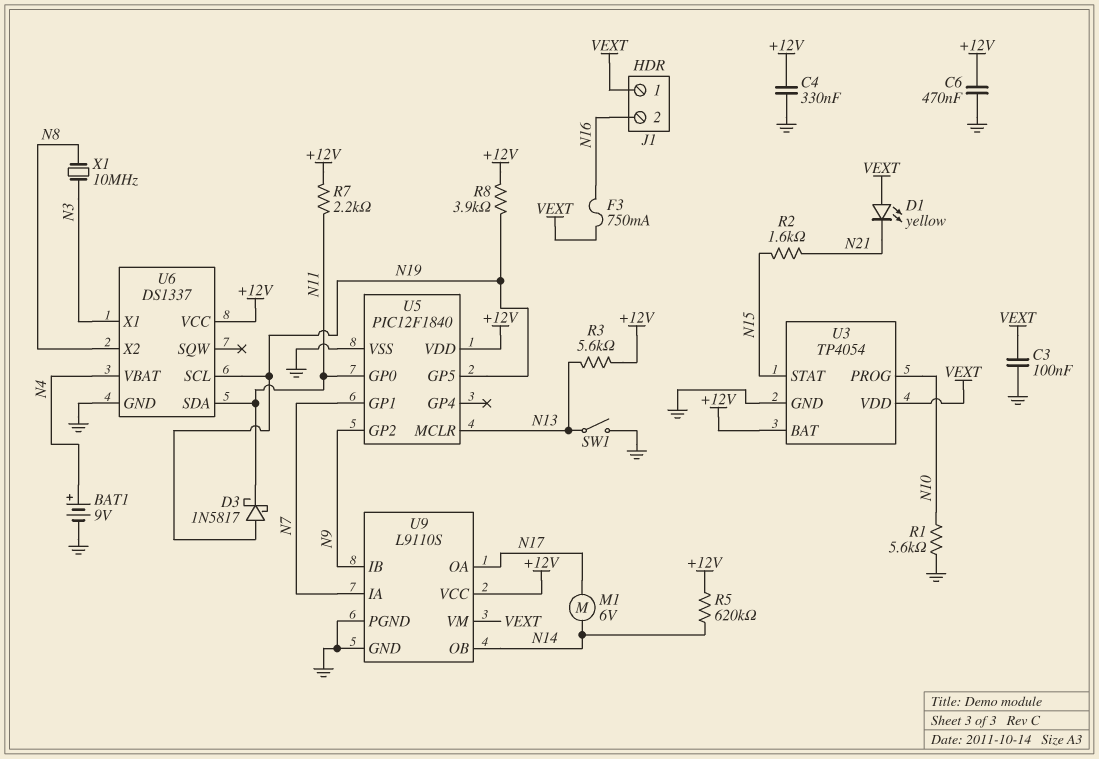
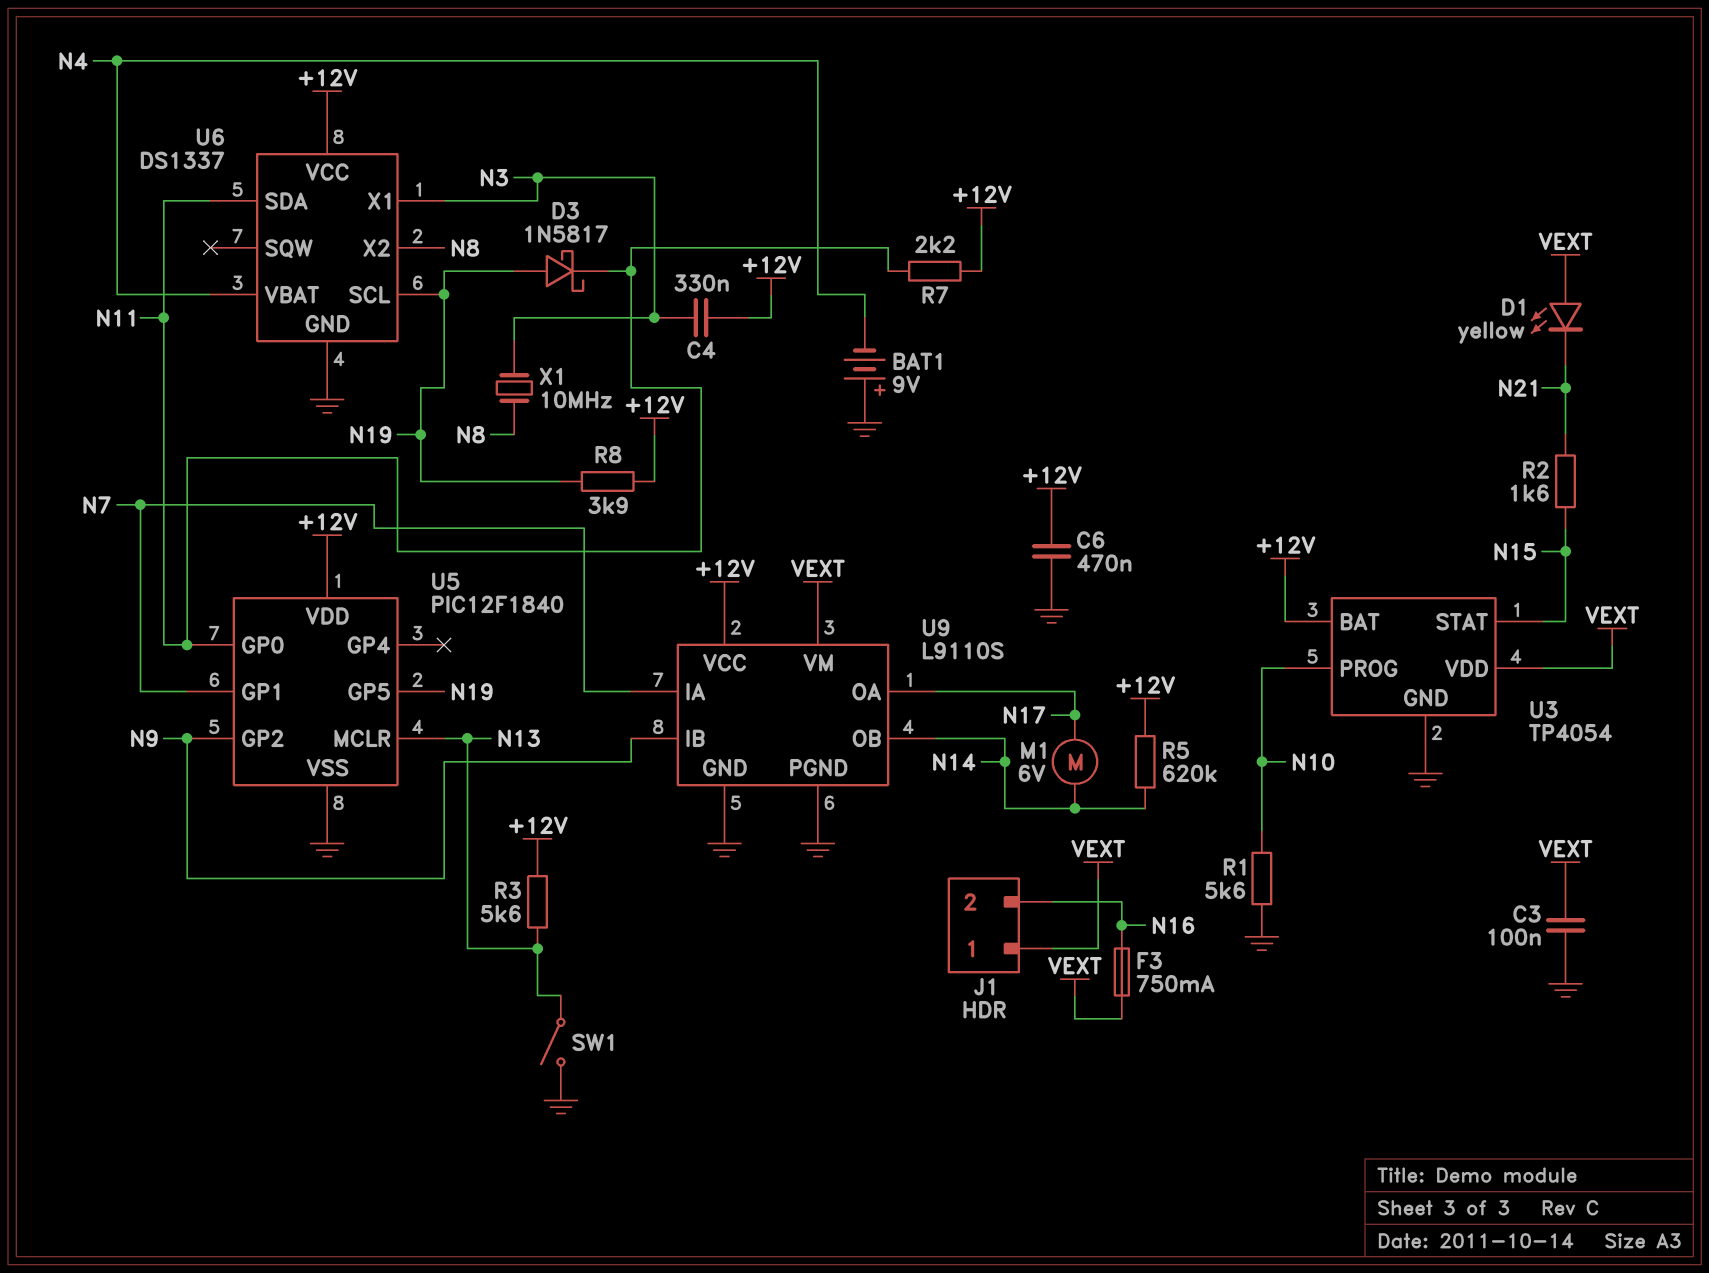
BAT1: 9V (plus N4, minus GND) -> 9V (plus GND, minus N4)
C4: 330nF (+12V, GND) -> 330nF (+12V, N3)

